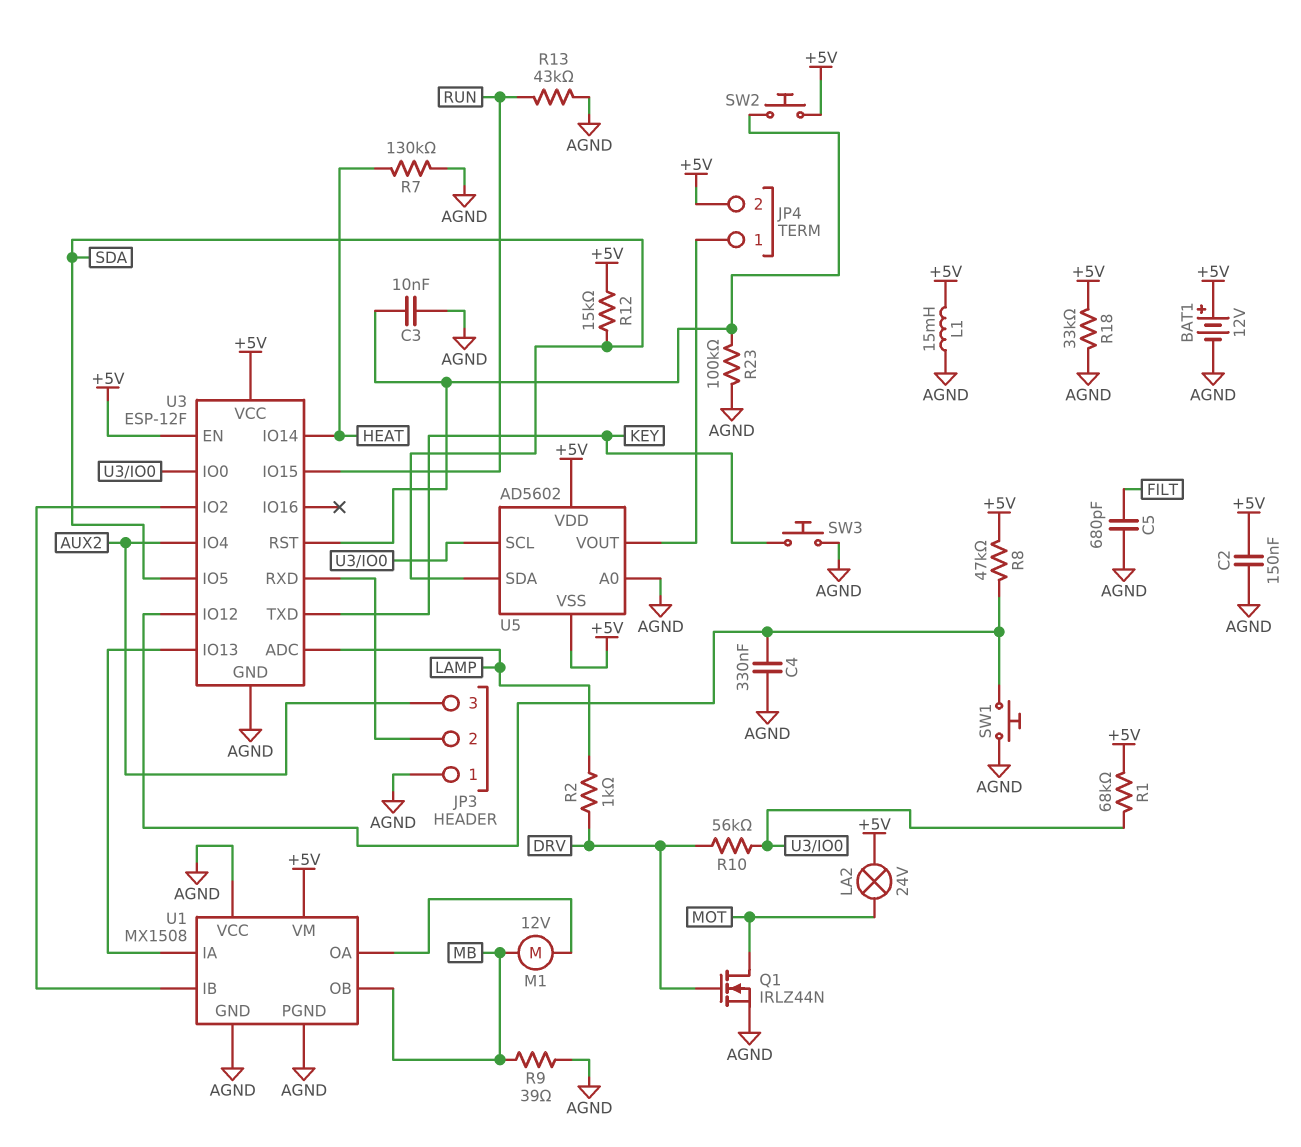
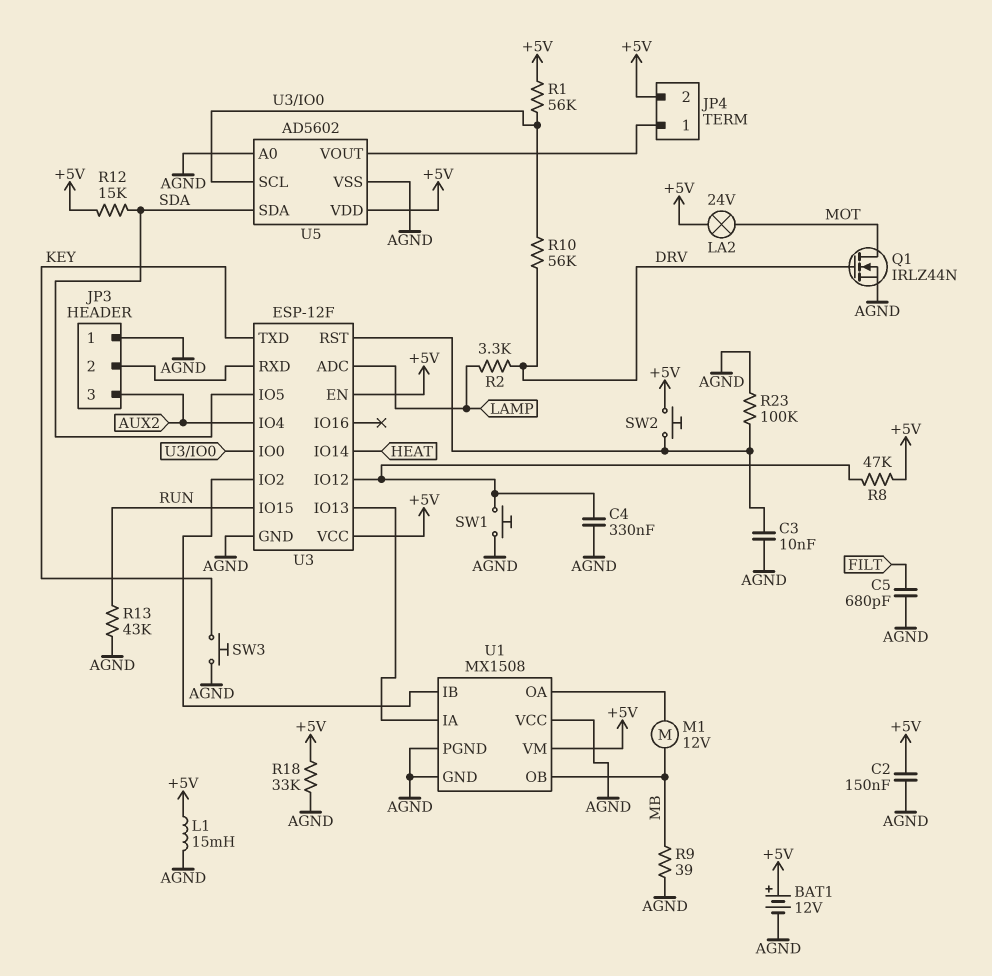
R1: 68k (+5V, U3/IO0) -> 56k (+5V, U3/IO0)
R2: 1k (DRV, LAMP) -> 3.3k (DRV, LAMP)
R7: 130k (AGND, HEAT) -> none
U5 pin VSS: +5V -> AGND

